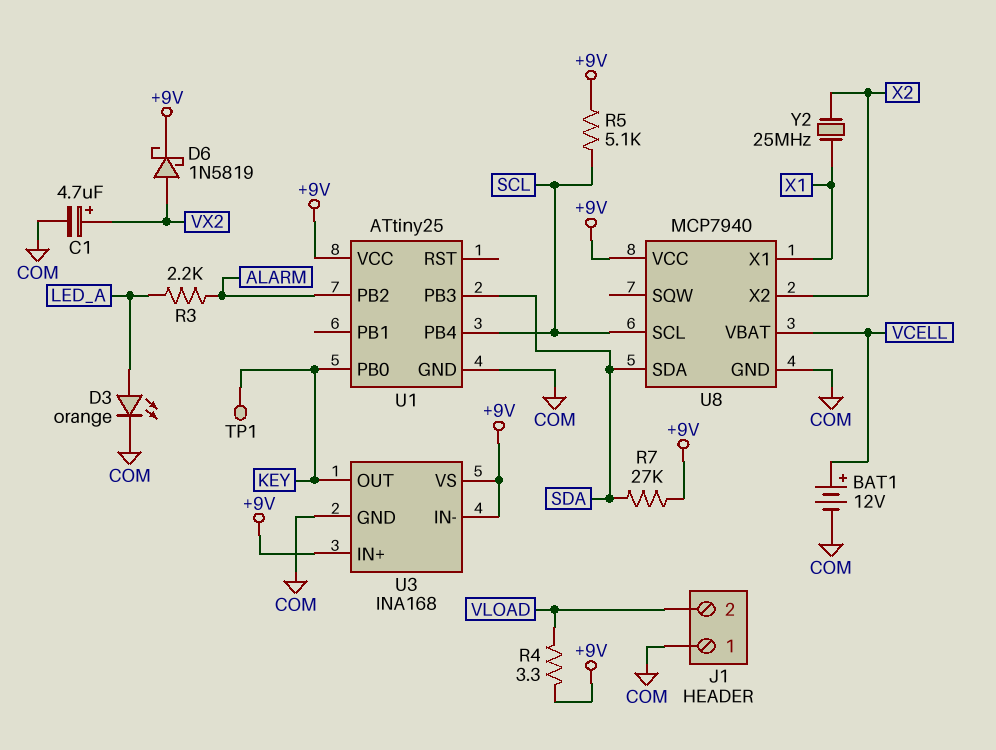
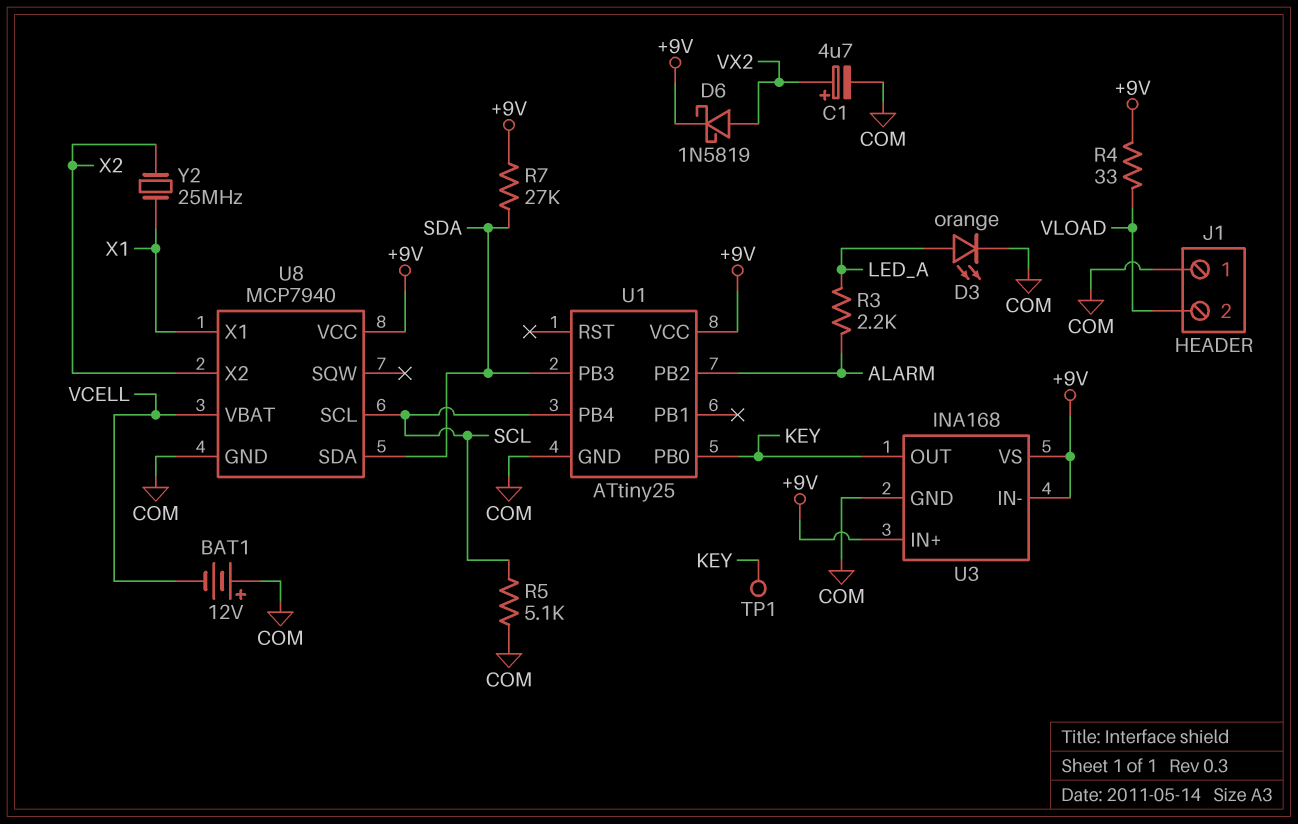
BAT1: 12V (plus VCELL, minus COM) -> 12V (plus COM, minus VCELL)
R4: 3.3 (+9V, VLOAD) -> 33 (+9V, VLOAD)
R5: 5.1k (+9V, SCL) -> 5.1k (COM, SCL)

